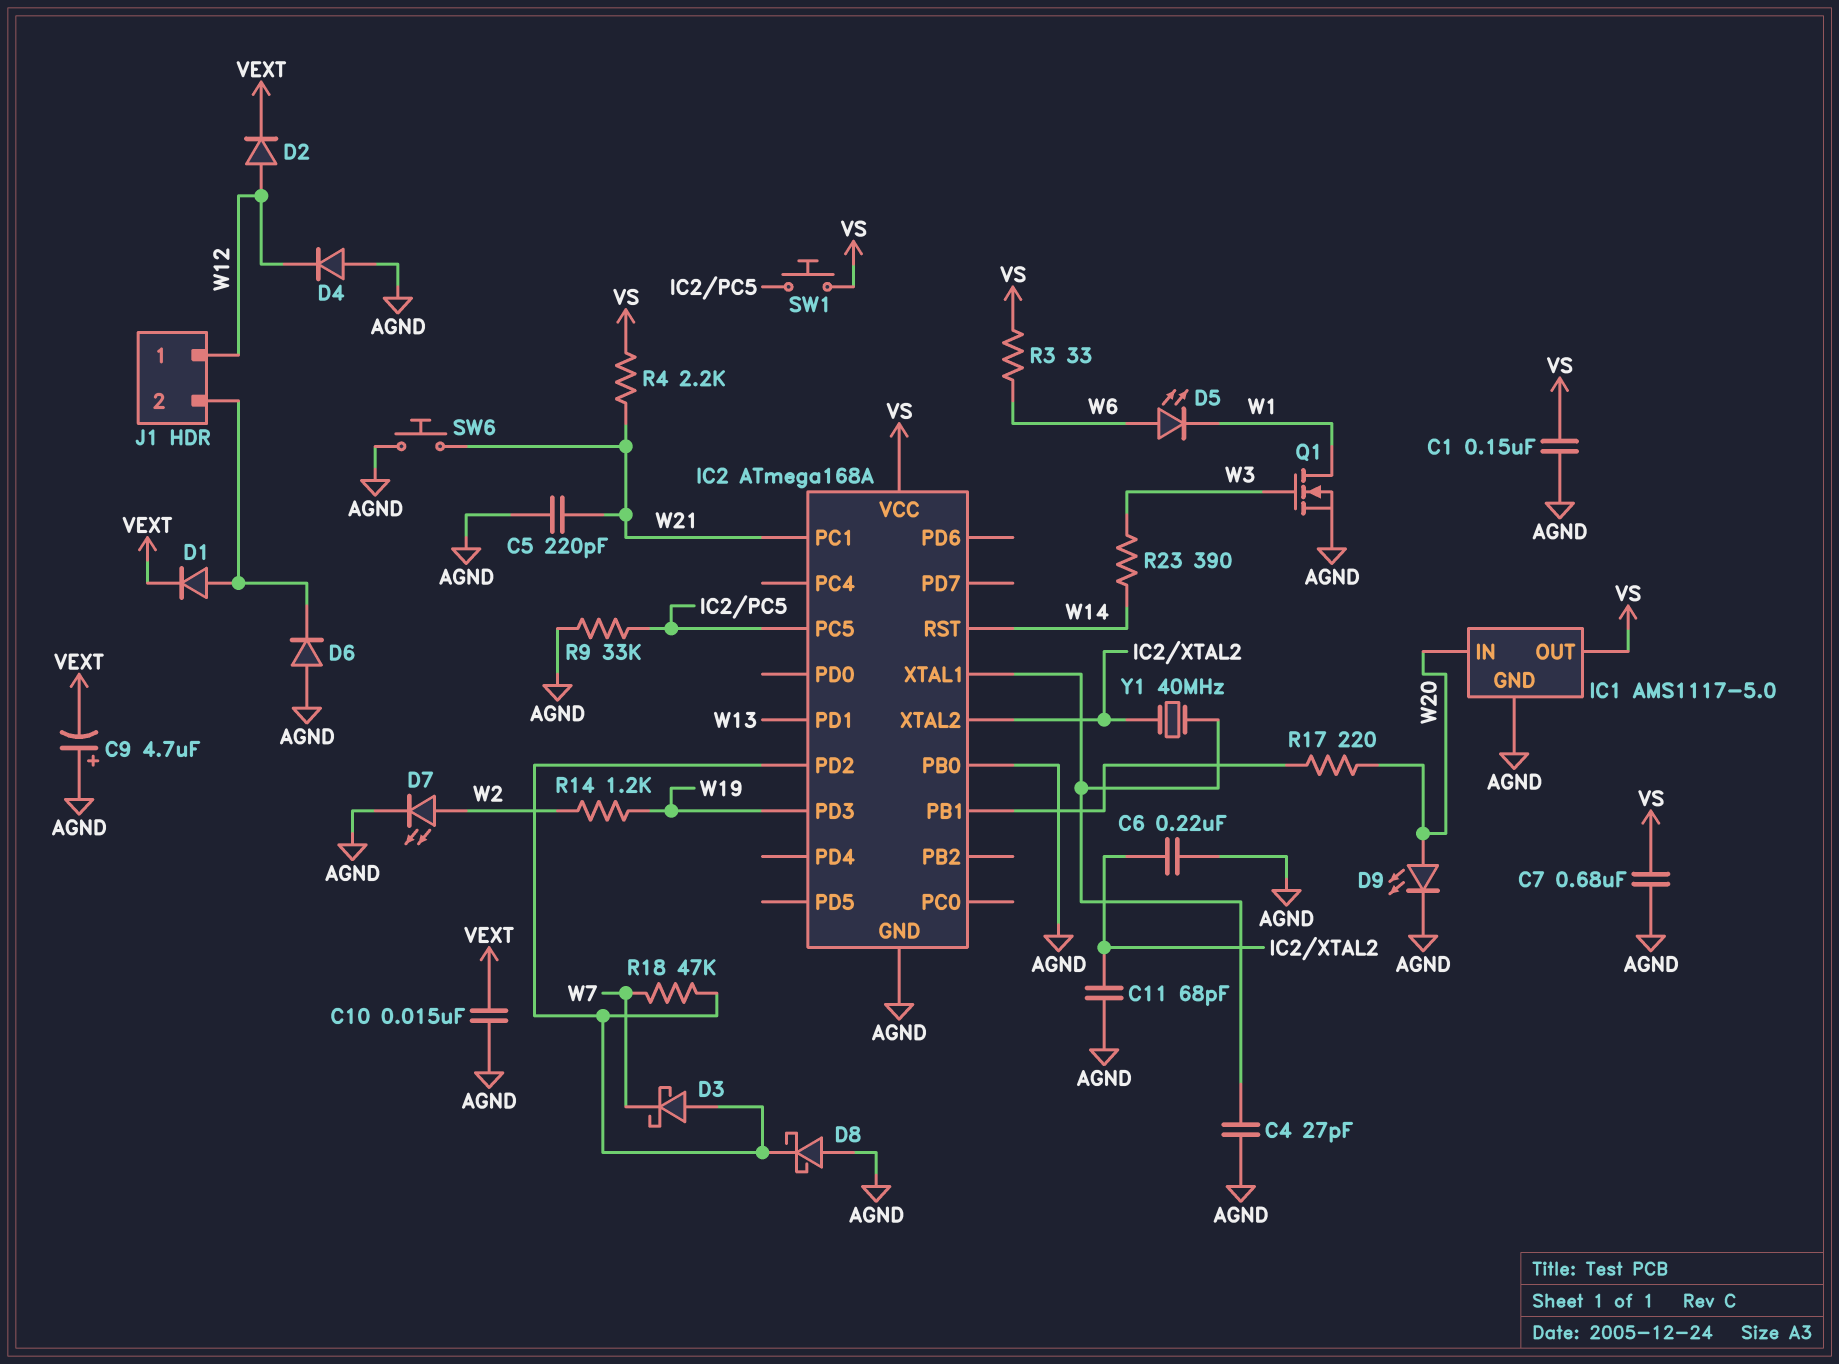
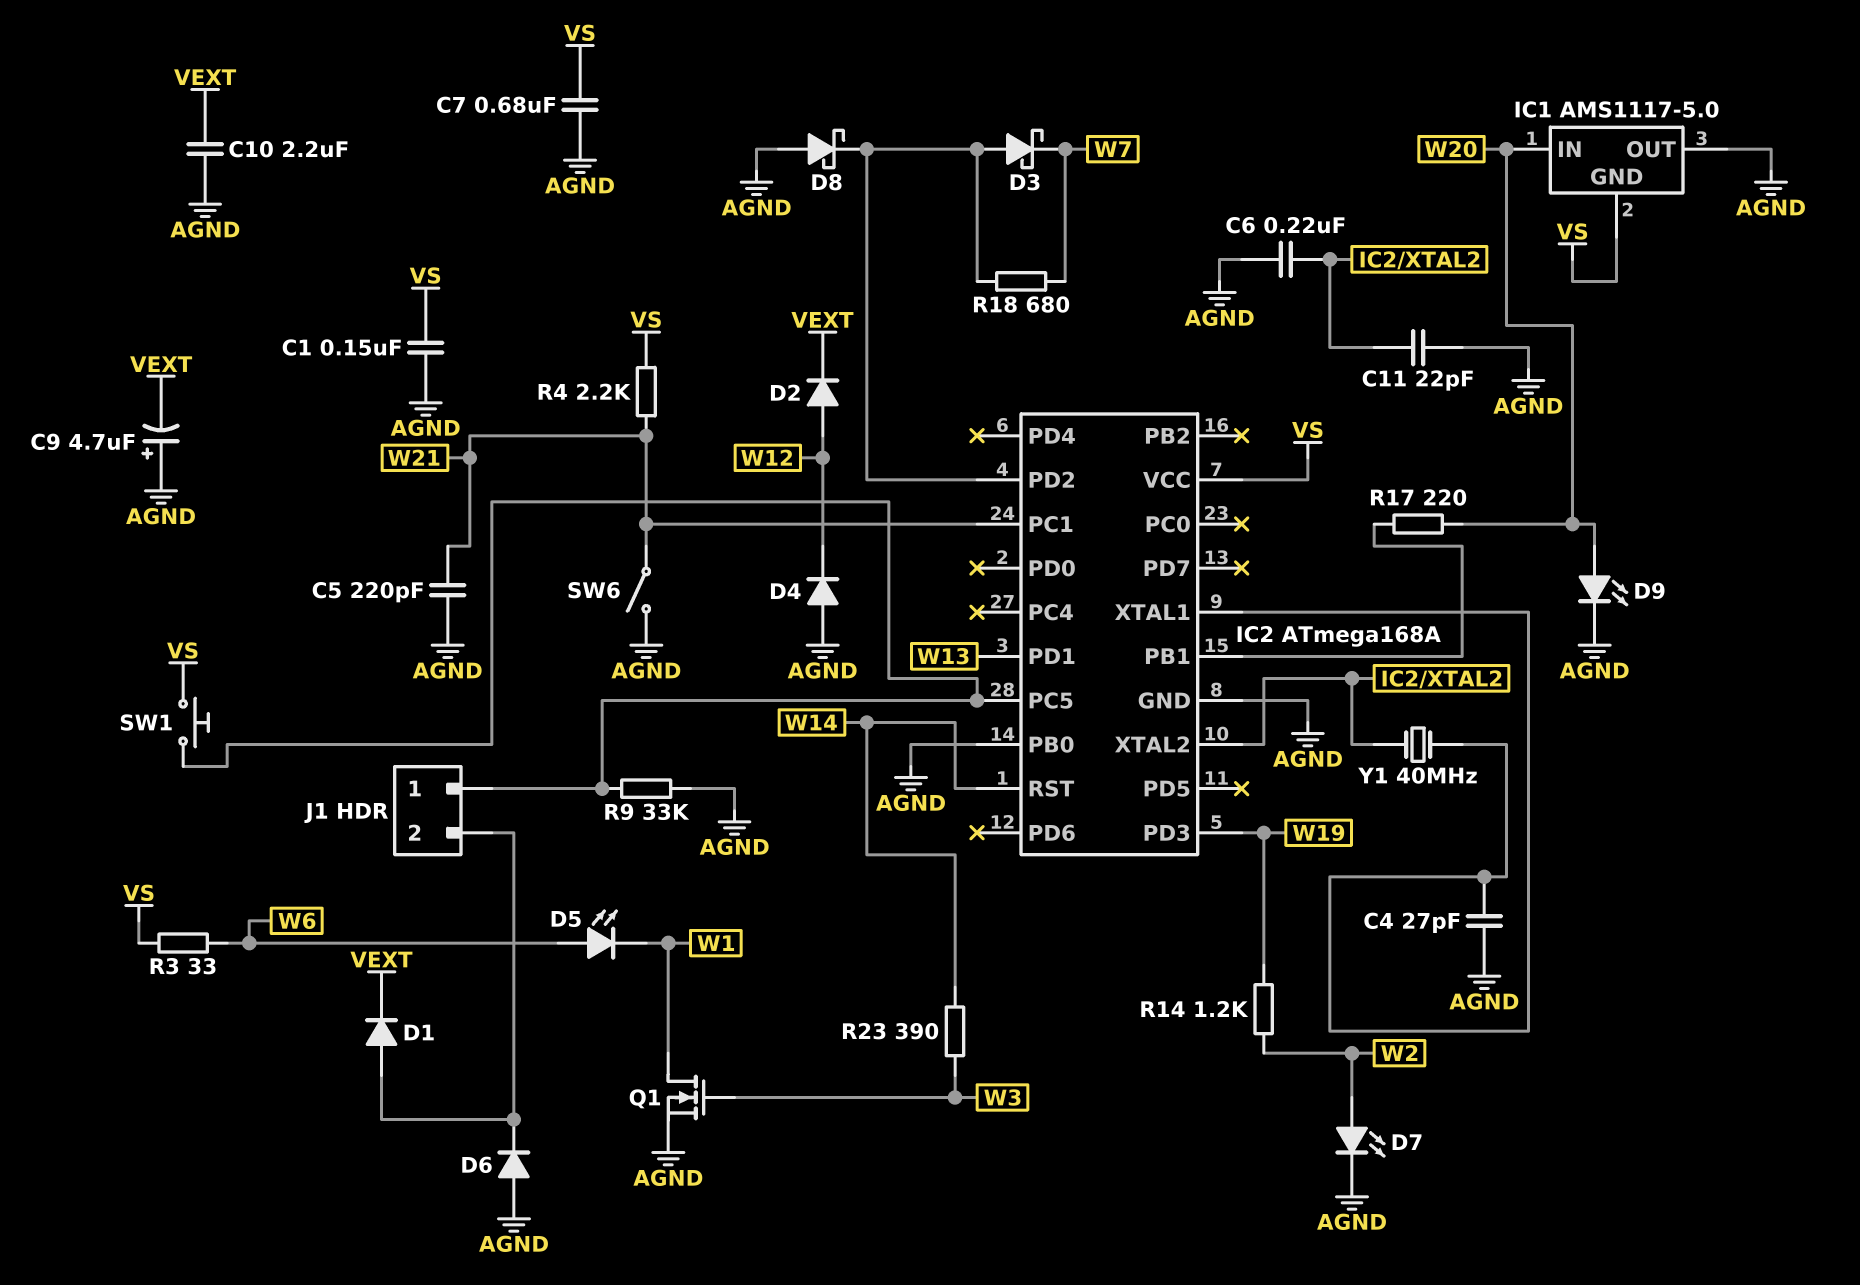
C10: 15nF (AGND, VEXT) -> 2.2uF (AGND, VEXT)
C11: 68pF (AGND, IC2/XTAL2) -> 22pF (AGND, IC2/XTAL2)
IC1 pin GND: AGND -> VS
IC1 pin OUT: VS -> AGND
J1 pin 1: W12 -> IC2/PC5
R18: 47k (IC2/PD2, W7) -> 680 (IC2/PD2, W7)
SW6: button (AGND, W21) -> switch (AGND, W21)

